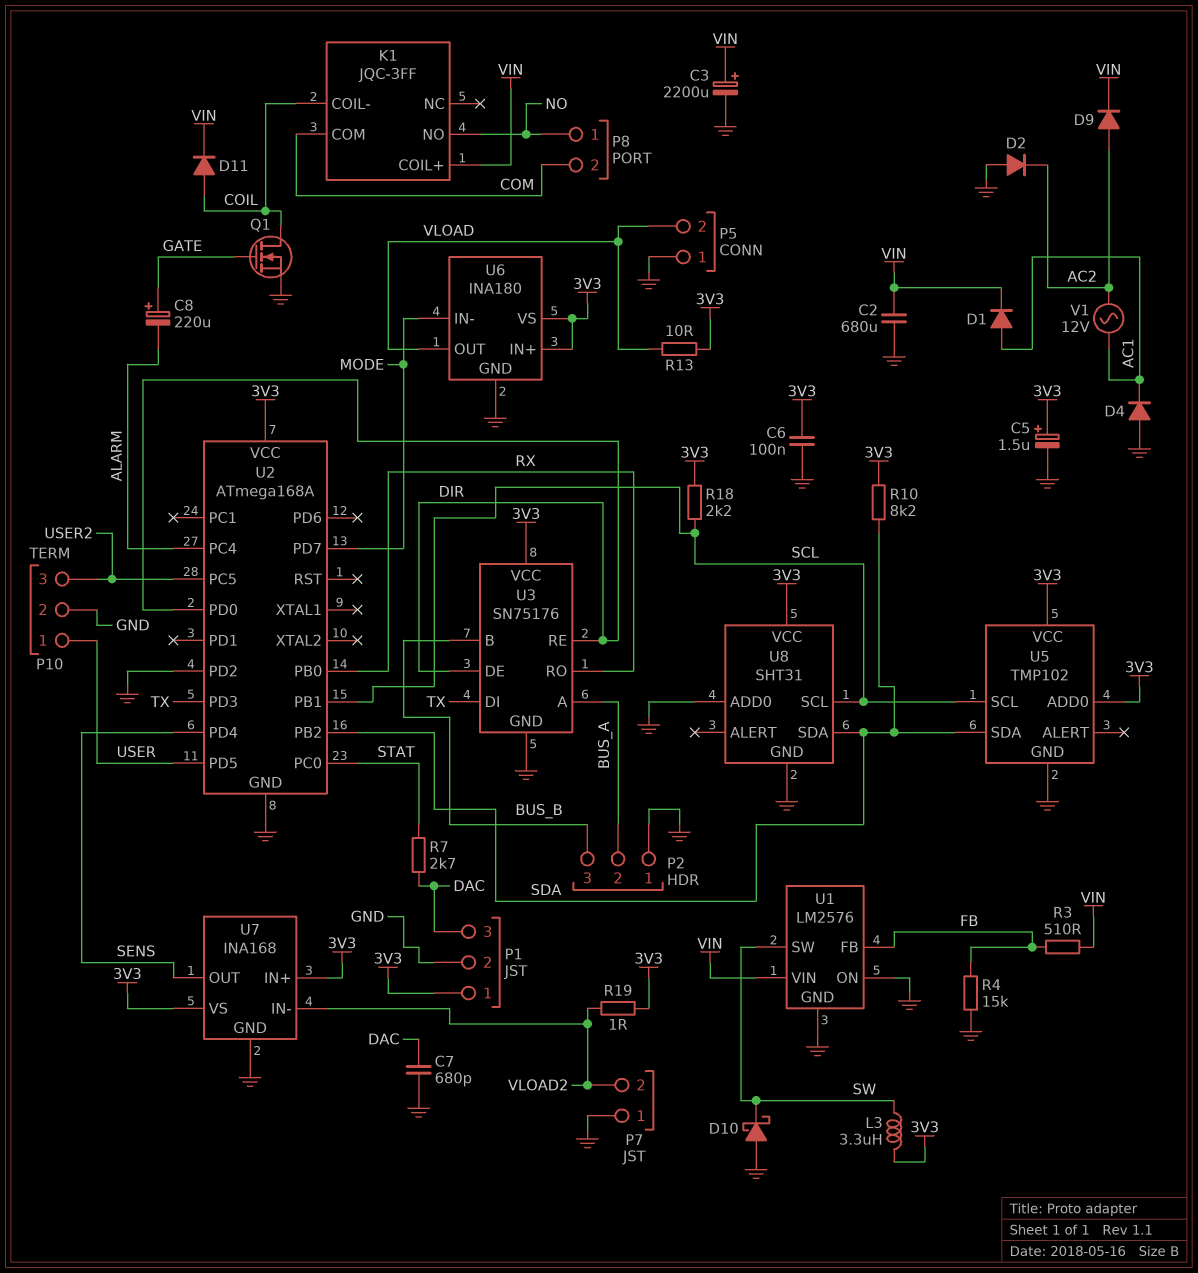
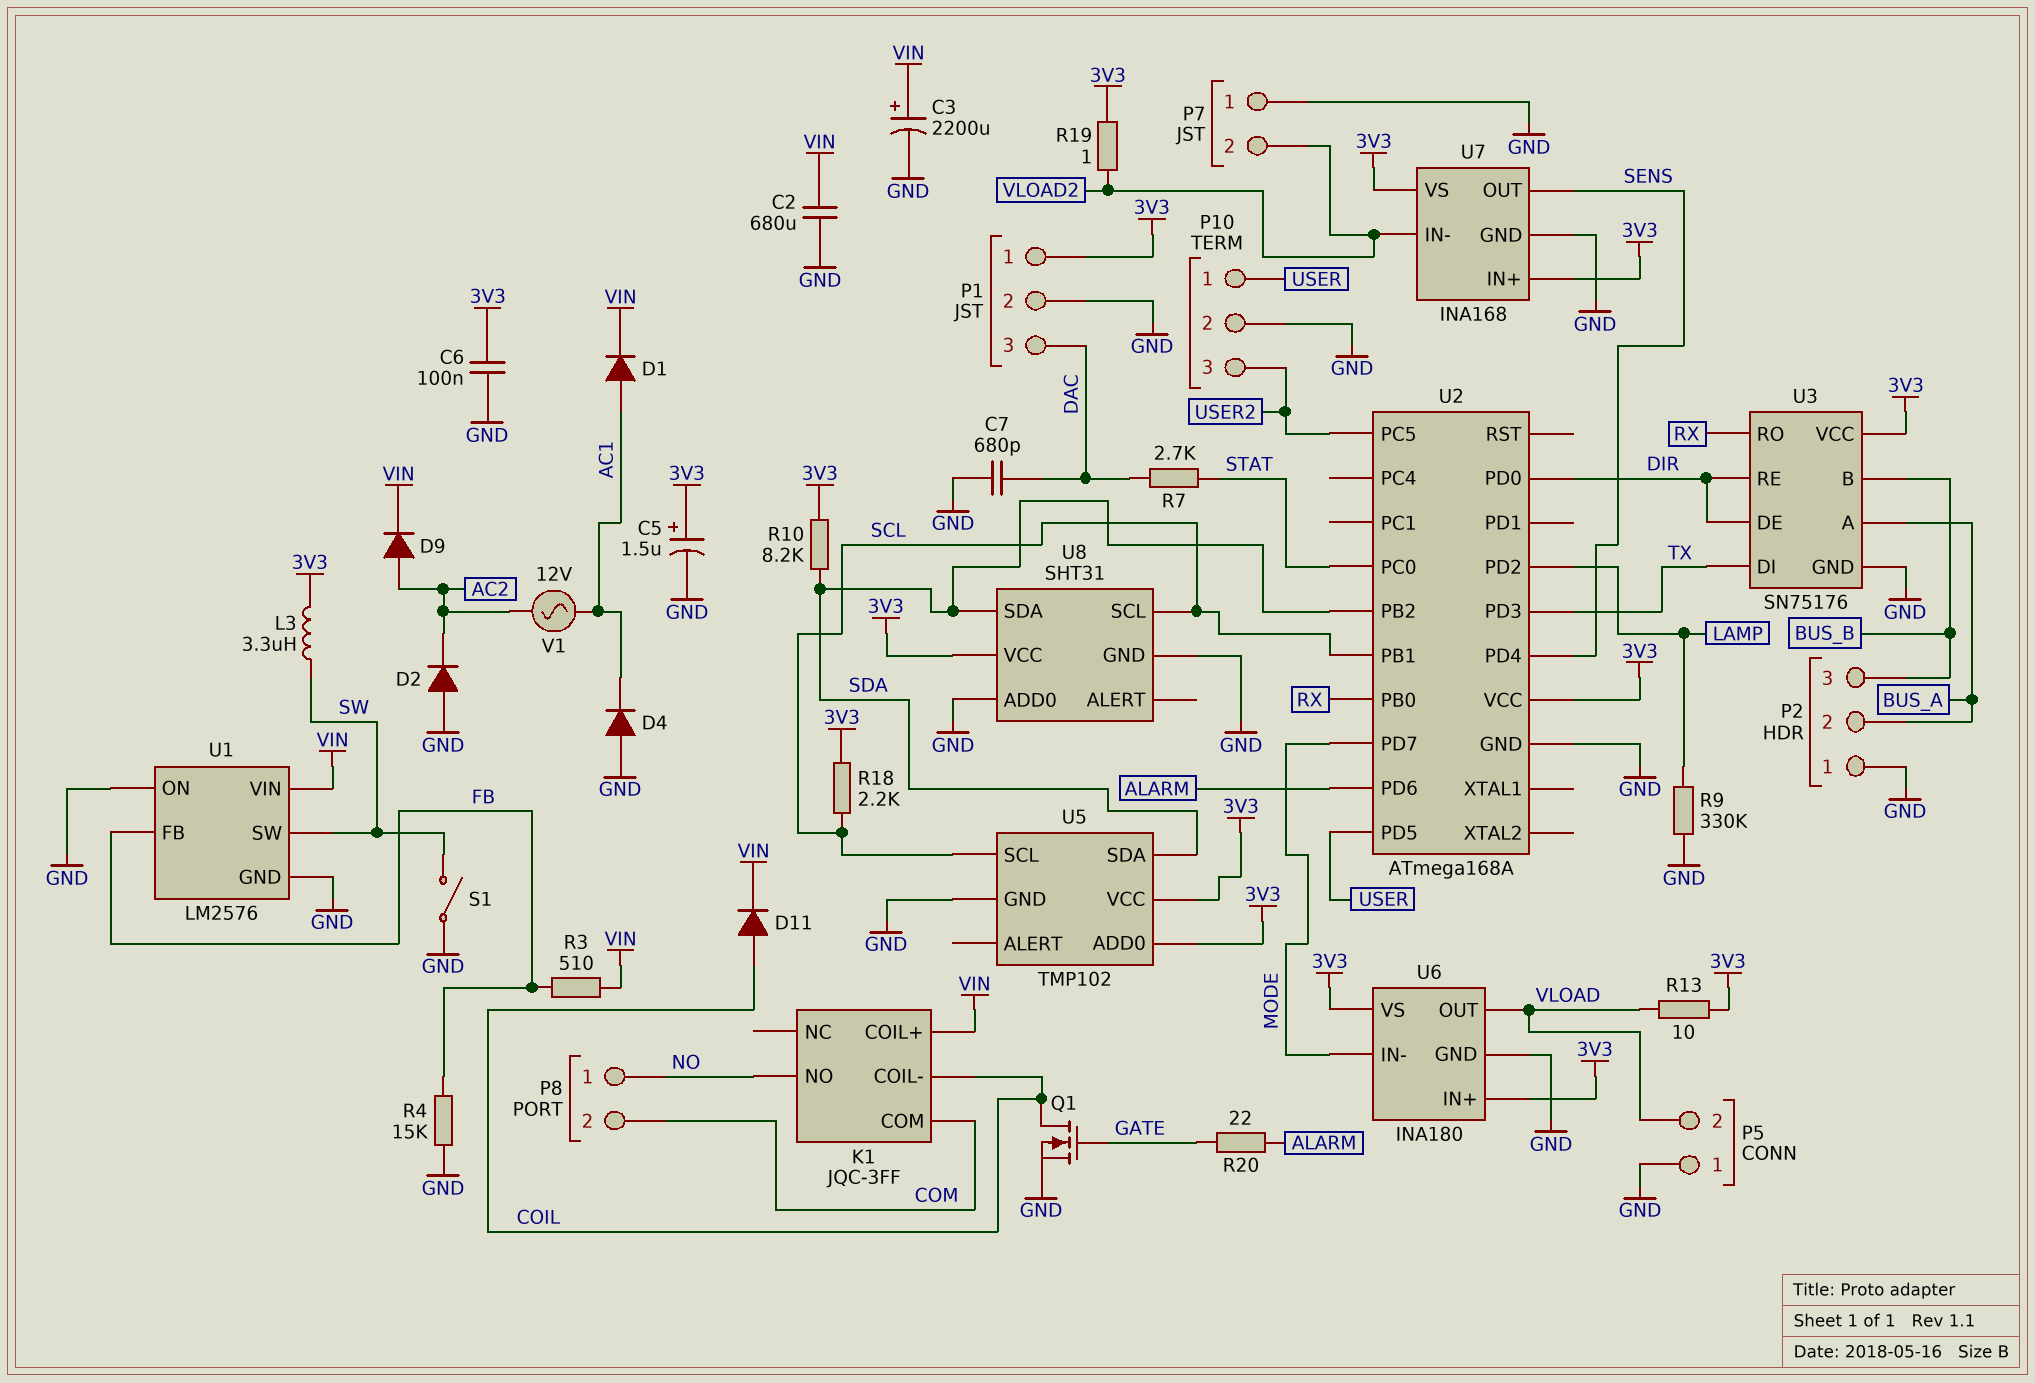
C8: 220uF (plus GATE, minus ALARM) -> none
D10: schottky (A GND, K SW) -> none
R9: none -> 330k (GND, LAMP)
R20: none -> 22 (ALARM, GATE)
S1: none -> switch (GND, SW)
U2 pin PC4: ALARM -> none
U2 pin PD2: GND -> LAMP
U2 pin PD6: none -> ALARM

